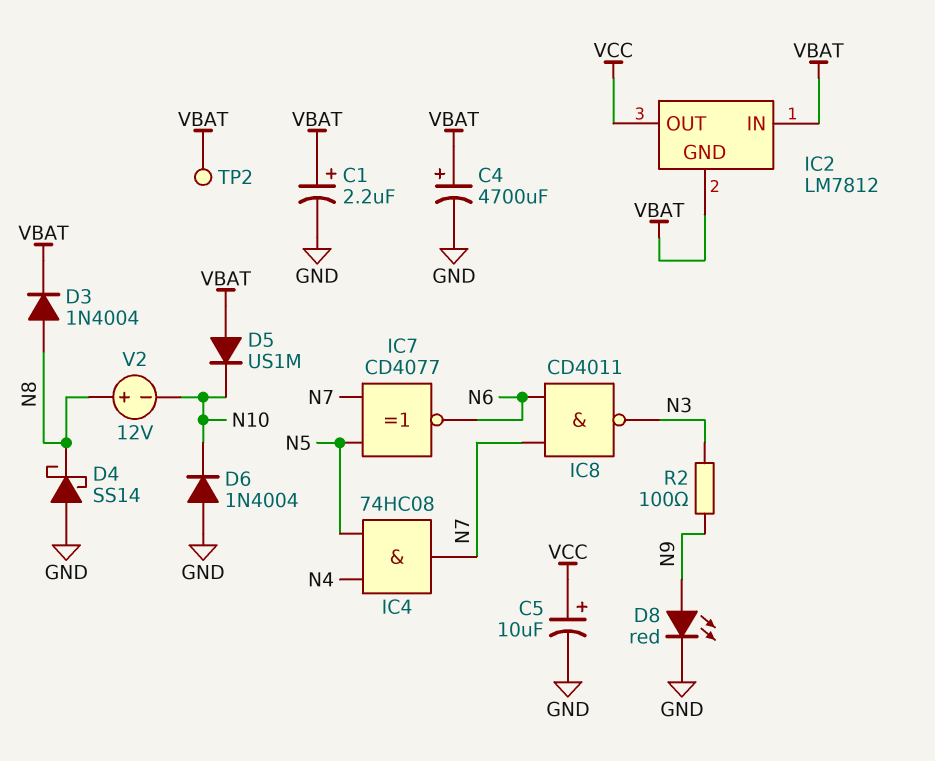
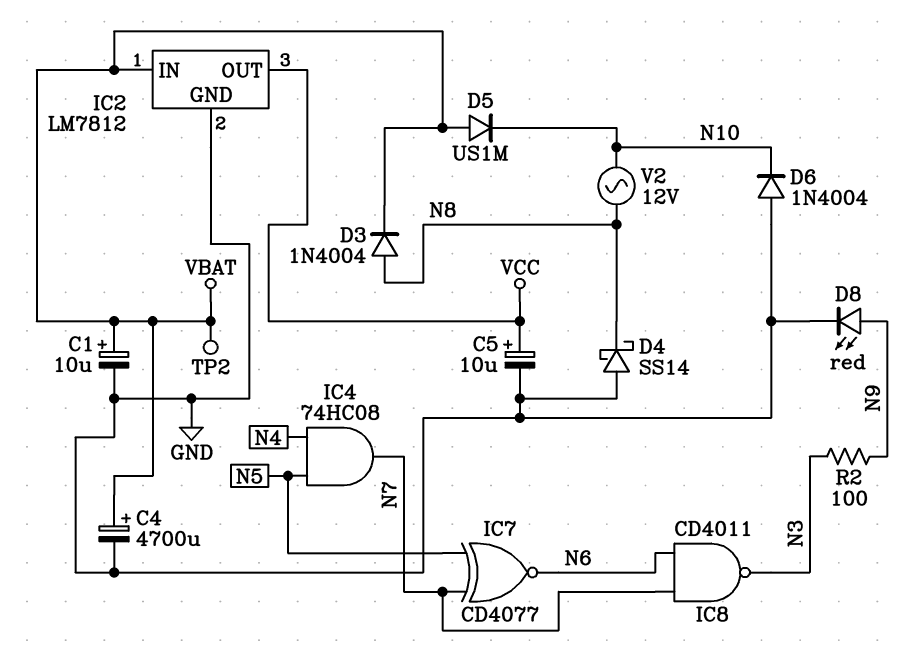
C1: 2.2uF (plus VBAT, minus GND) -> 10uF (plus VBAT, minus GND)
IC2 pin GND: VBAT -> GND
V2: 12V (plus N8, minus N10) -> AC 12V (N8, N10)

